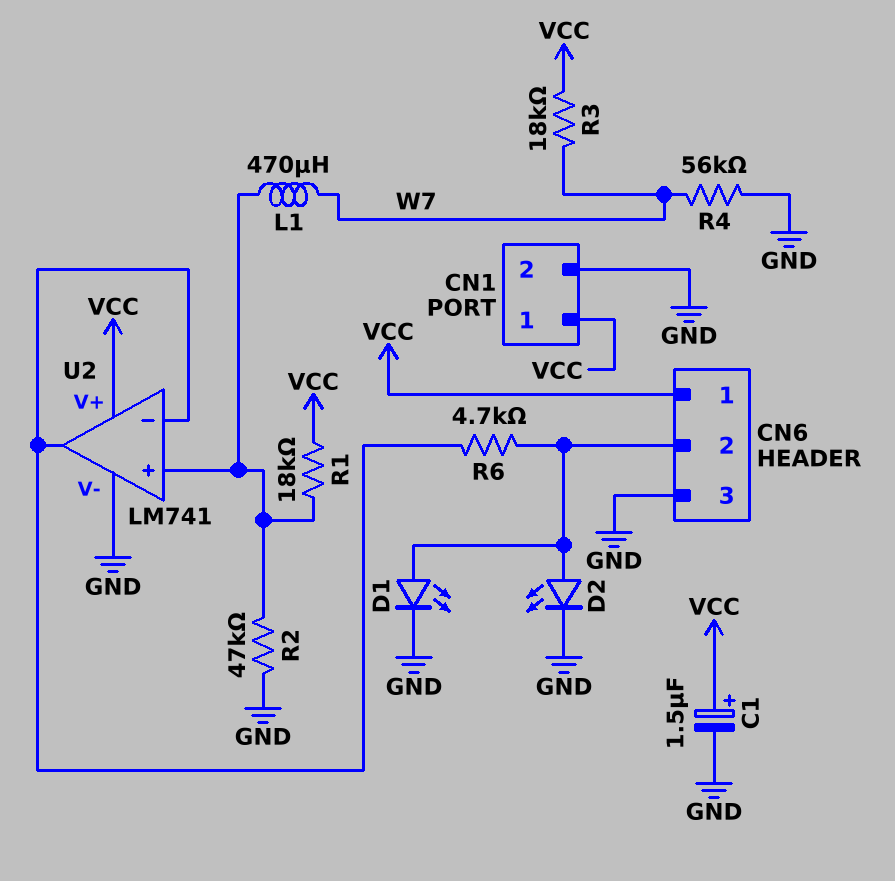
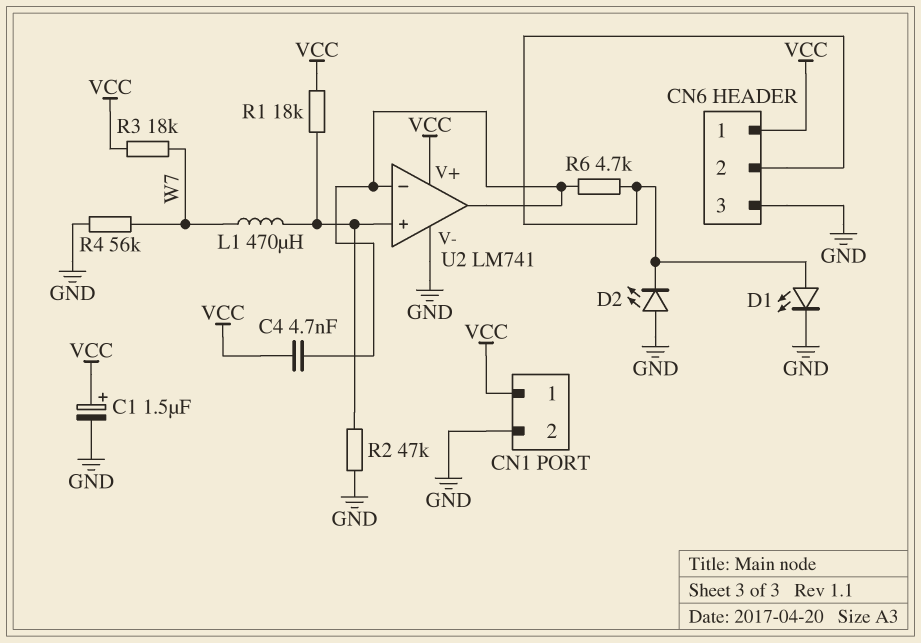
C4: none -> 4.7nF (U2/in-, VCC)
D2: LED (A CN6/2, K GND) -> LED (A GND, K CN6/2)

